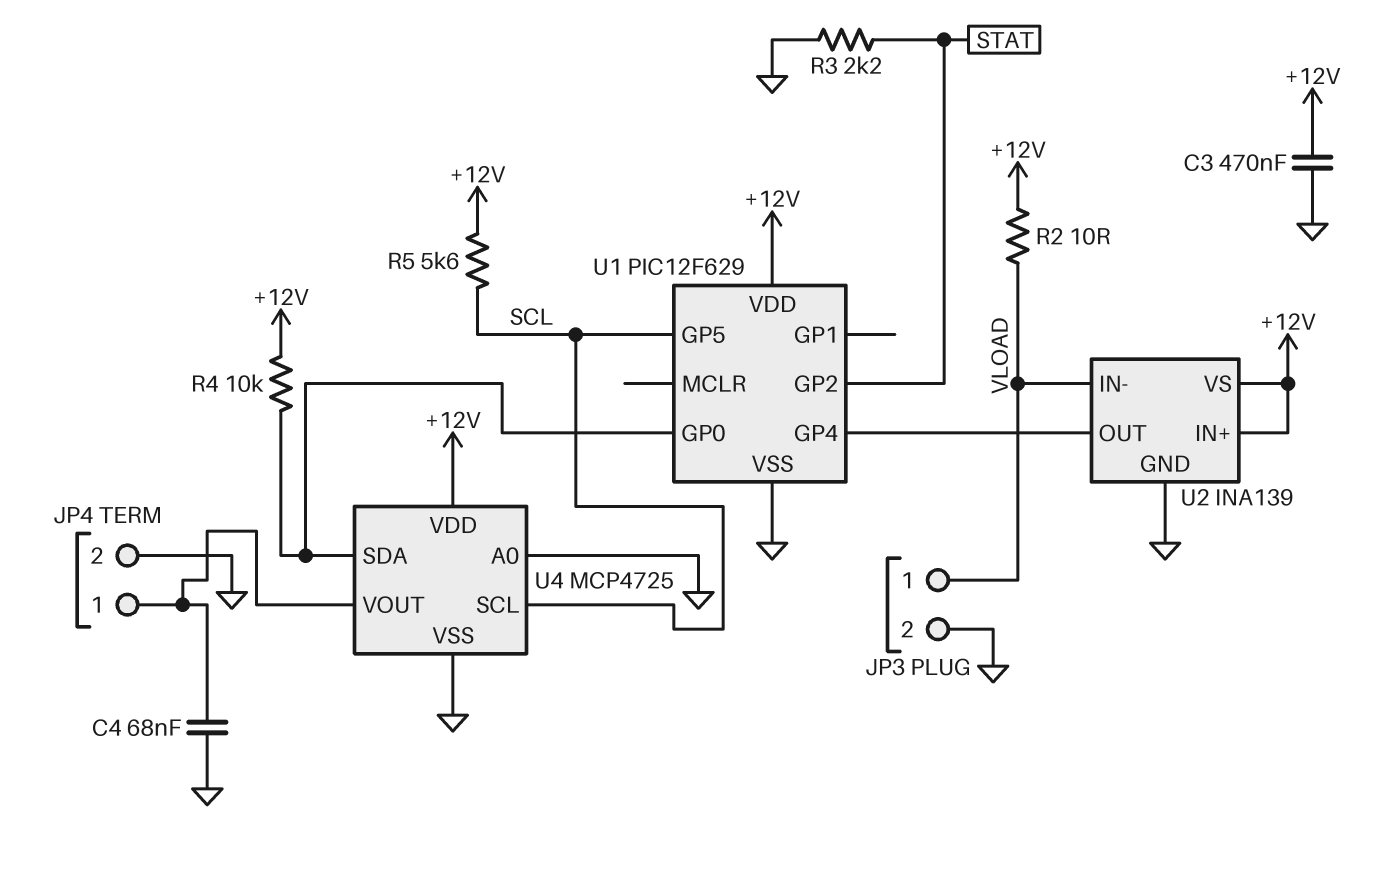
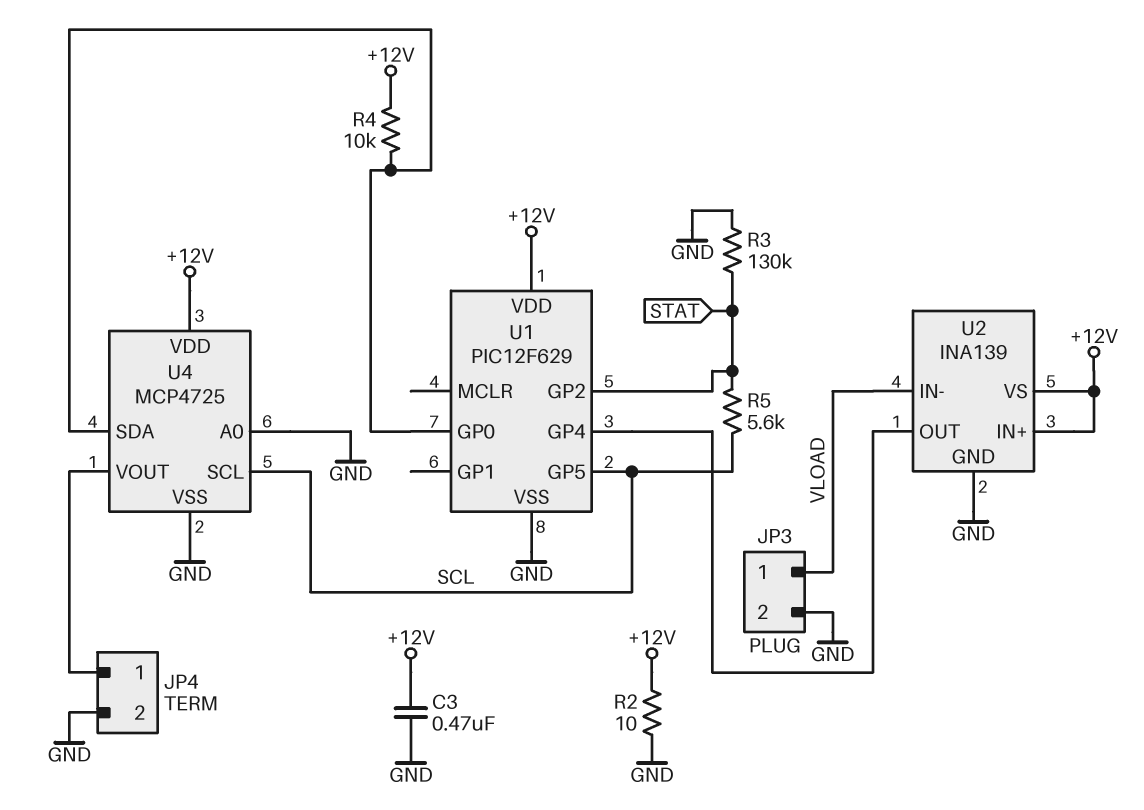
C4: 68nF (GND, JP4/1) -> none
R2: 10 (+12V, VLOAD) -> 10 (+12V, GND)
R3: 2.2k (GND, STAT) -> 130k (GND, STAT)
R5: 5.6k (+12V, SCL) -> 5.6k (SCL, STAT)

